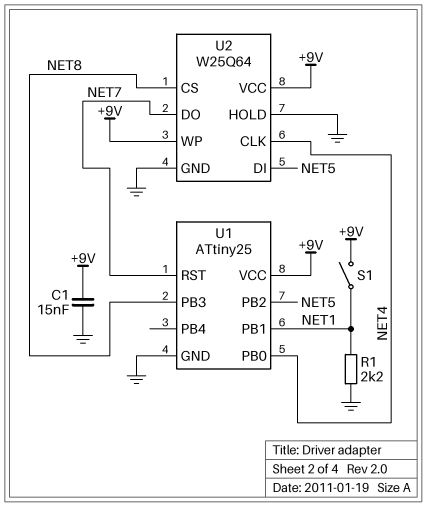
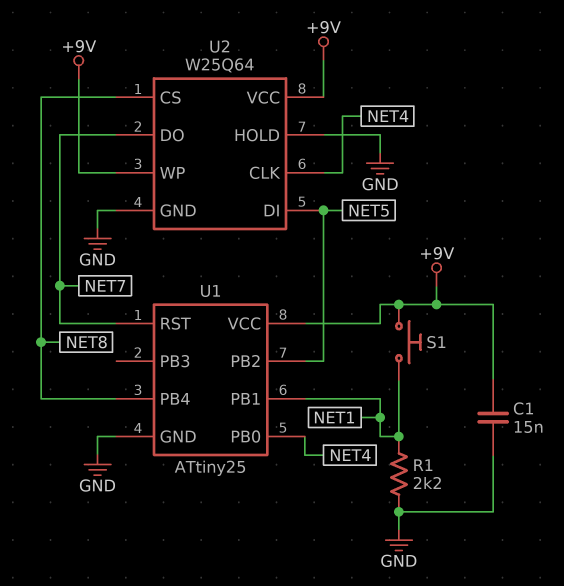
S1: switch (+9V, NET1) -> button (+9V, NET1)
U1 pin PB3: NET8 -> none
U1 pin PB4: none -> NET8

